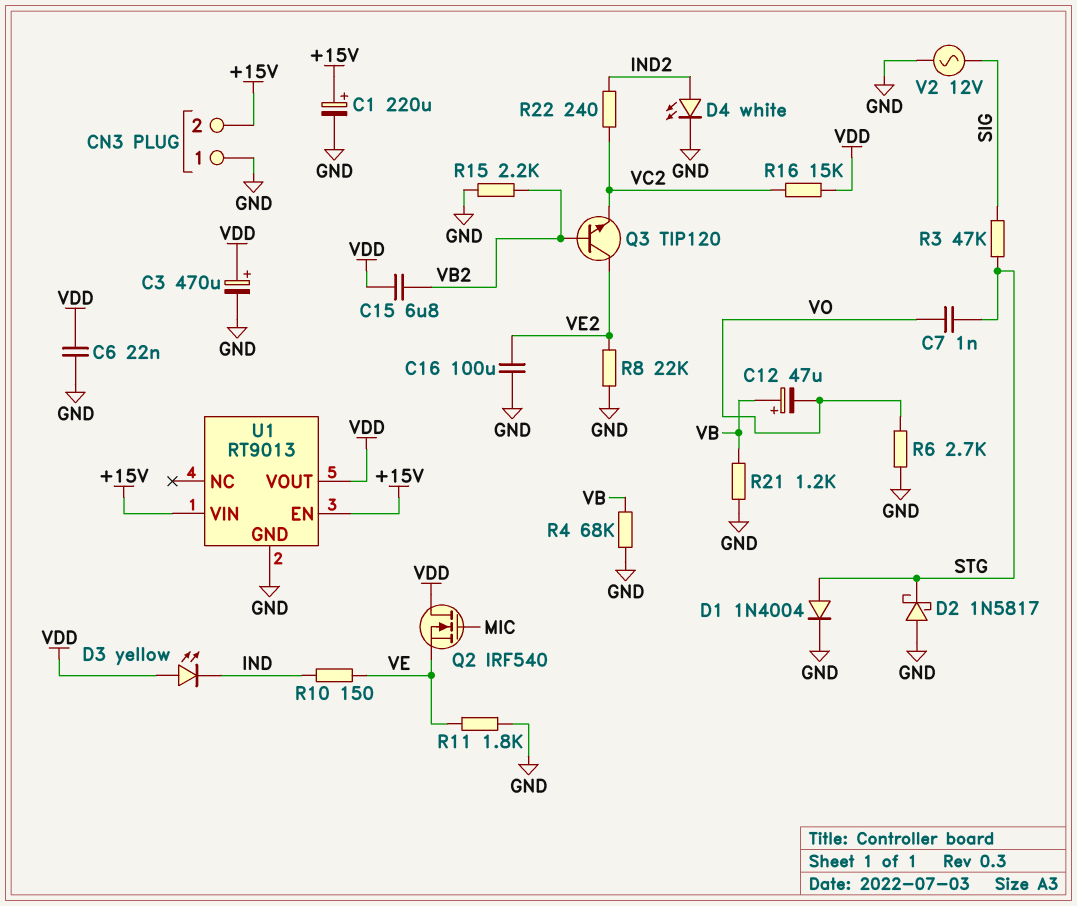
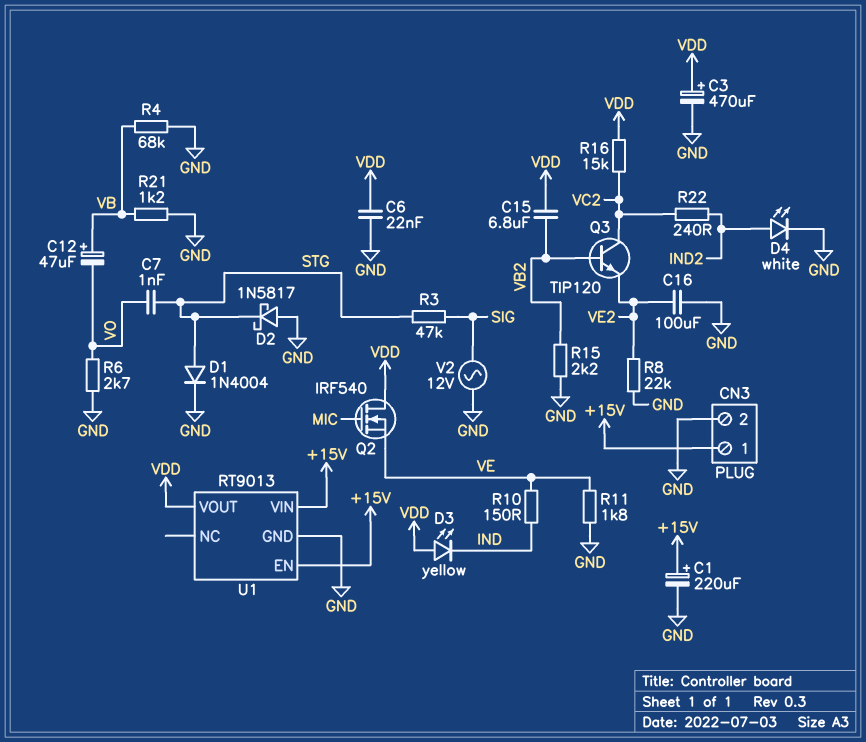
CN3 pin 1: GND -> +15V
CN3 pin 2: +15V -> GND
Q3: NPN TIP120 (B VB2, C VE2, E VC2) -> NPN TIP120 (B VB2, C VC2, E VE2)

